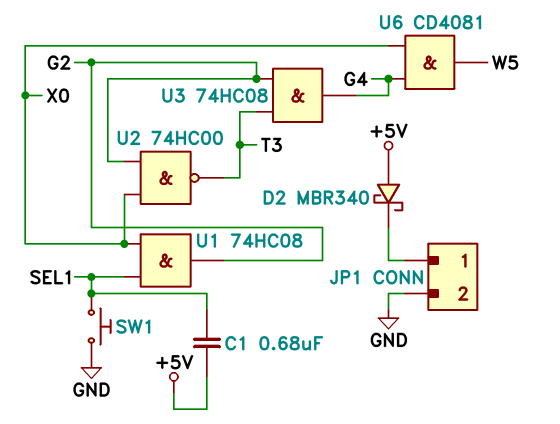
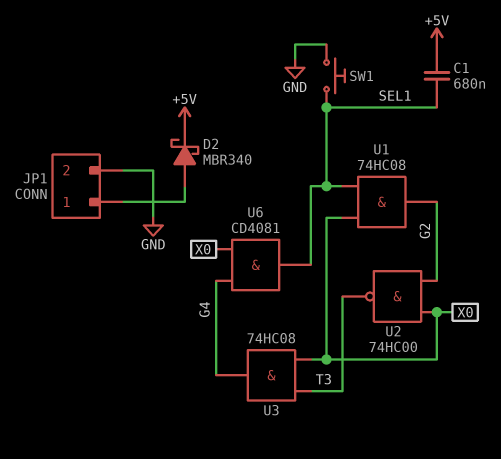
D2: schottky MBR340 (A +5V, K JP1/1) -> schottky MBR340 (A JP1/1, K +5V)
U3: AND 74HC08 (in G2, in T3, out G4) -> AND 74HC08 (in T3, in X0, out G4)
U6: AND CD4081 (in G4, in X0, out W5) -> AND CD4081 (in G4, in X0, out SEL1)

